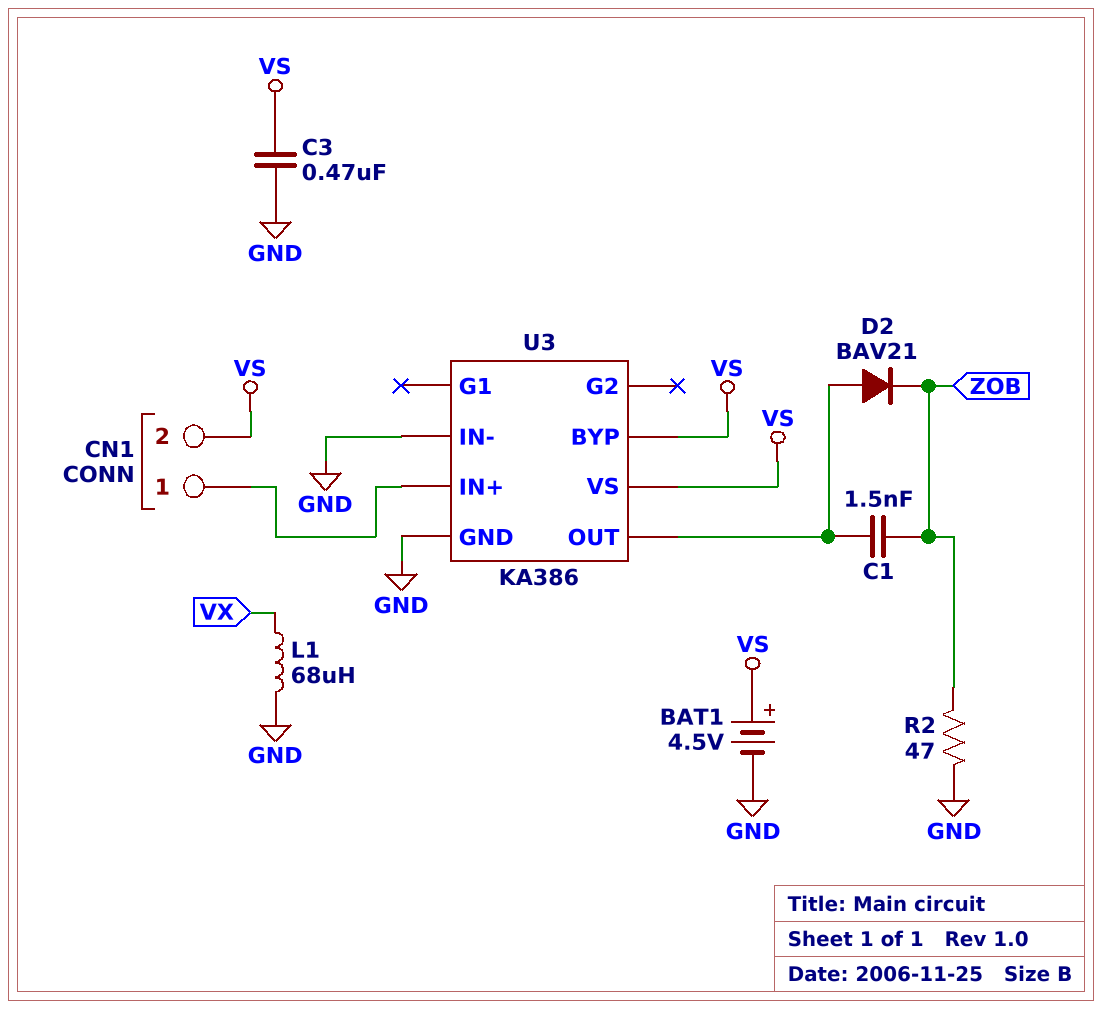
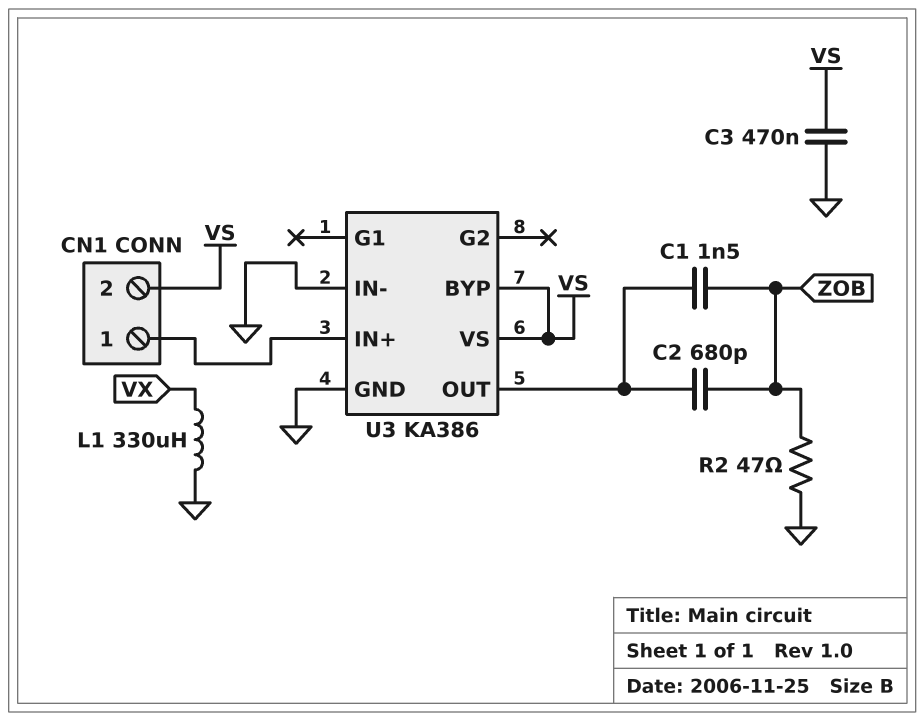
BAT1: 4.5V (plus VS, minus GND) -> none
C2: none -> 680pF (U3/OUT, ZOB)
D2: diode BAV21 (A U3/OUT, K ZOB) -> none
L1: 68uH (GND, VX) -> 330uH (GND, VX)

